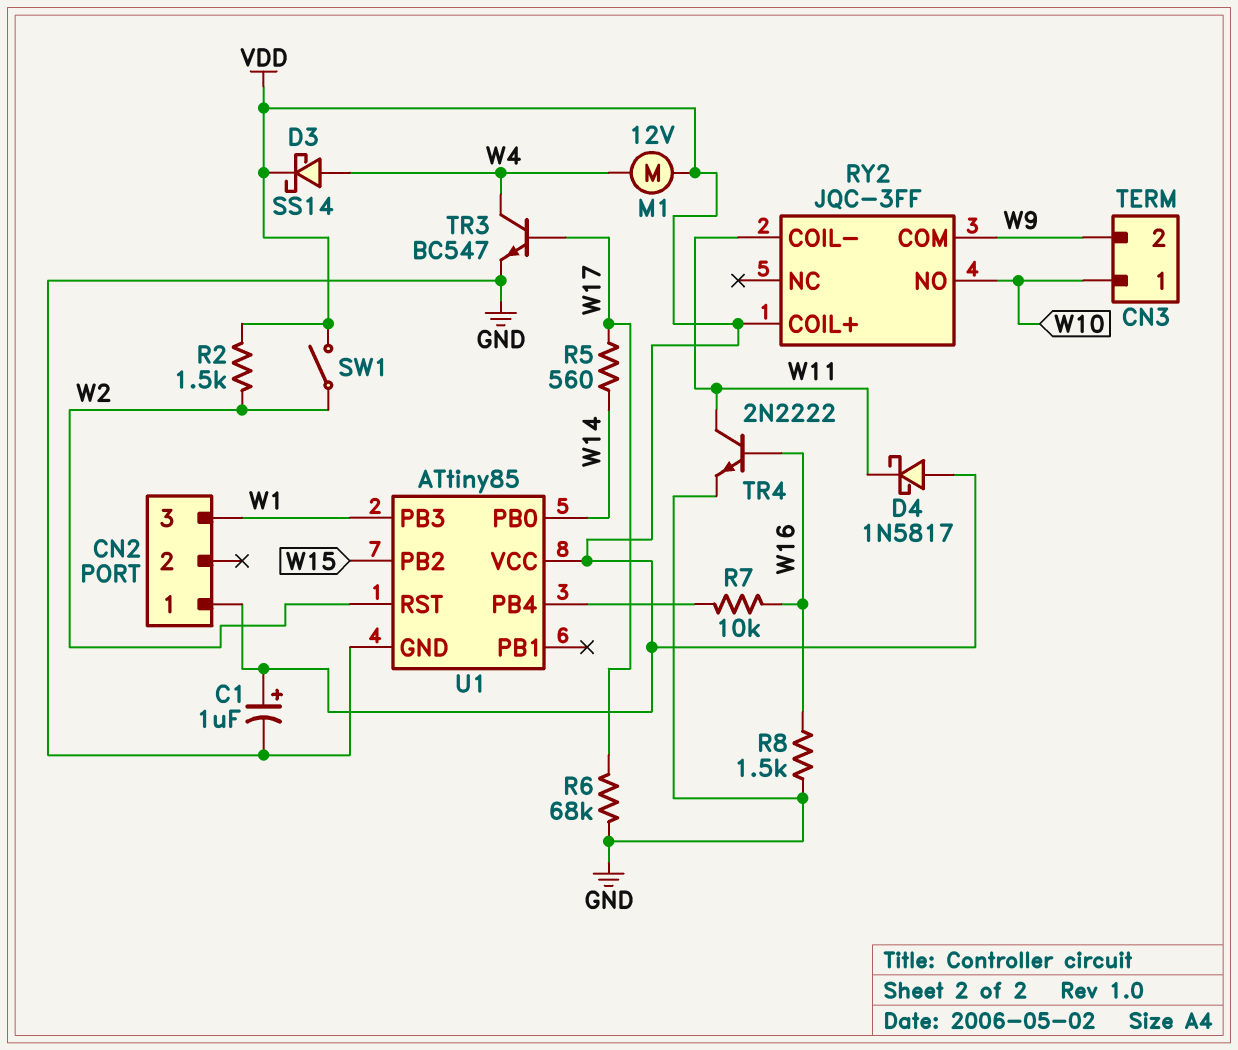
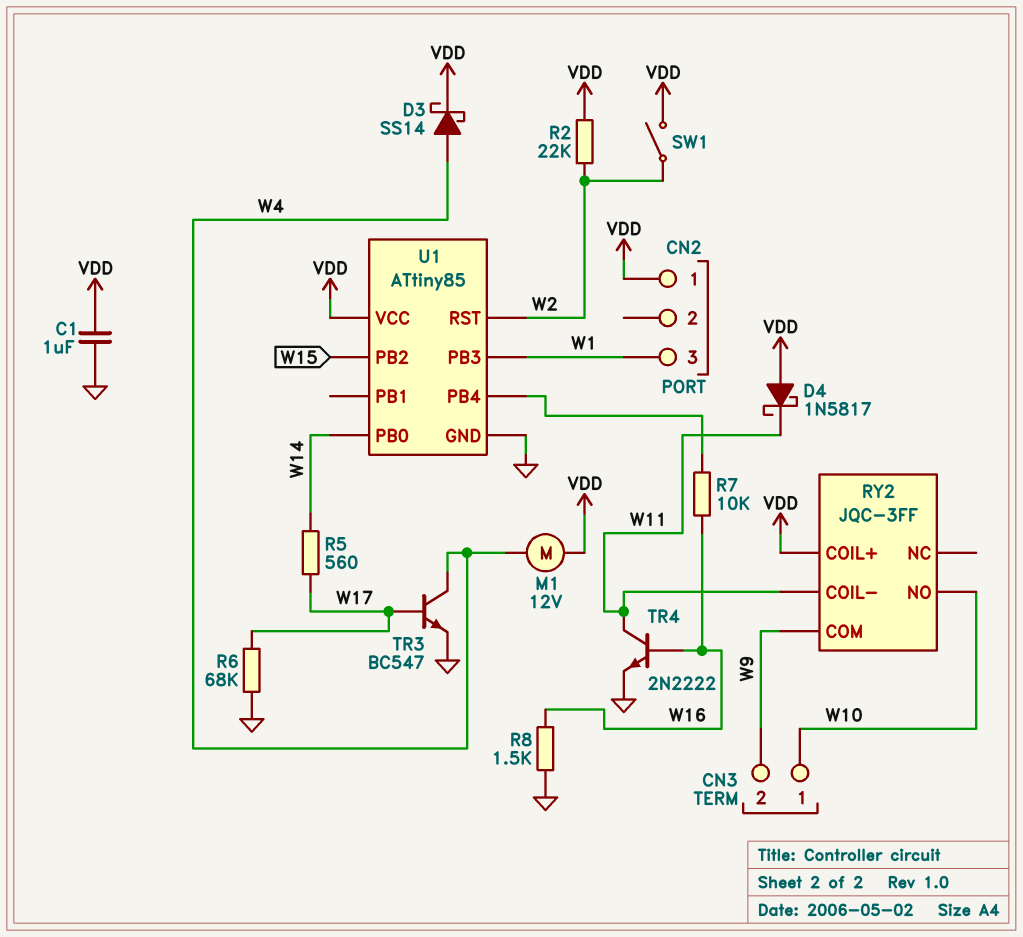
C1: 1uF (plus VDD, minus GND) -> 1uF (GND, VDD)
R2: 1.5k (VDD, W2) -> 22k (VDD, W2)

